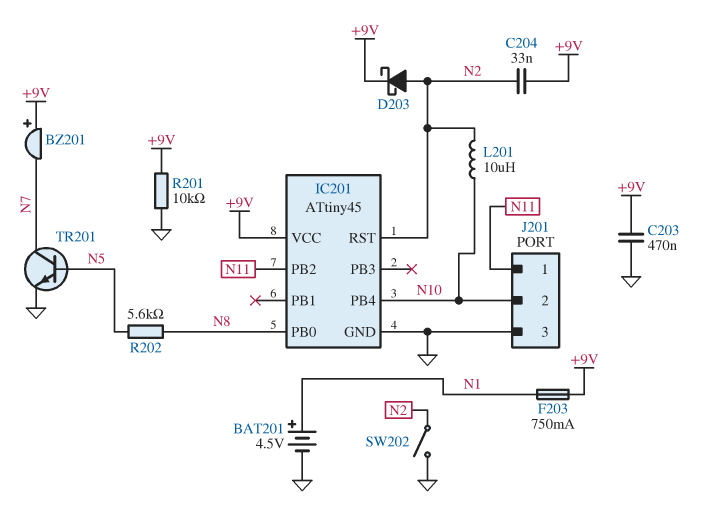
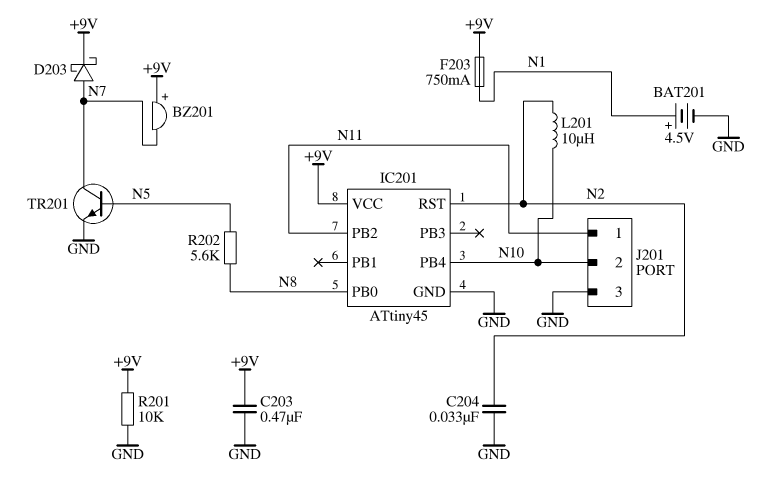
C204: 33nF (+9V, N2) -> 33nF (GND, N2)
D203: schottky (A N2, K +9V) -> schottky (A N7, K +9V)
SW202: switch (GND, N2) -> none

